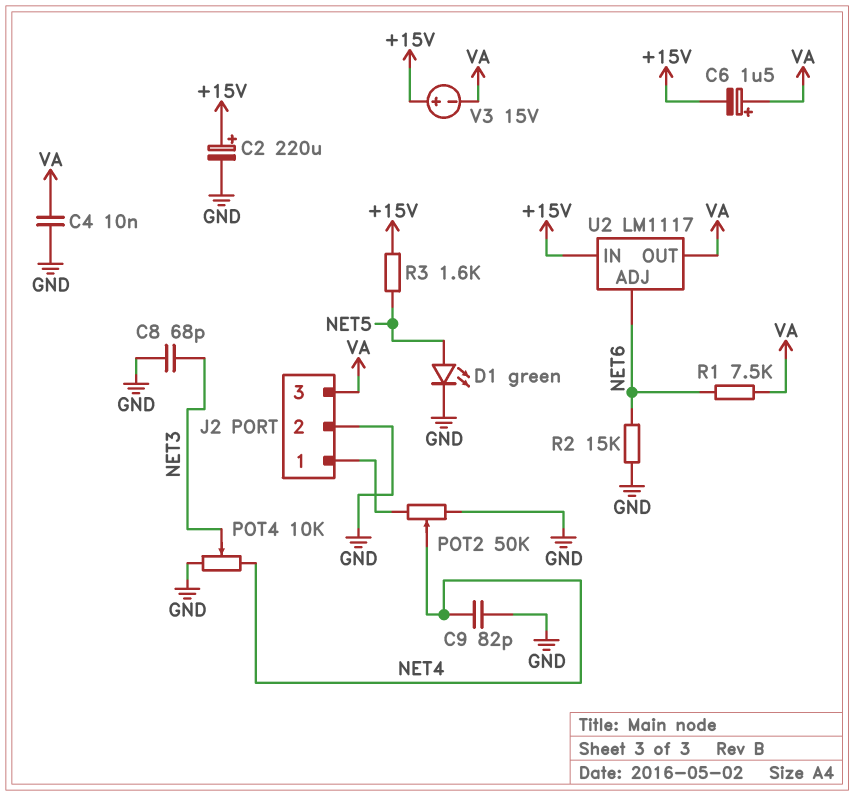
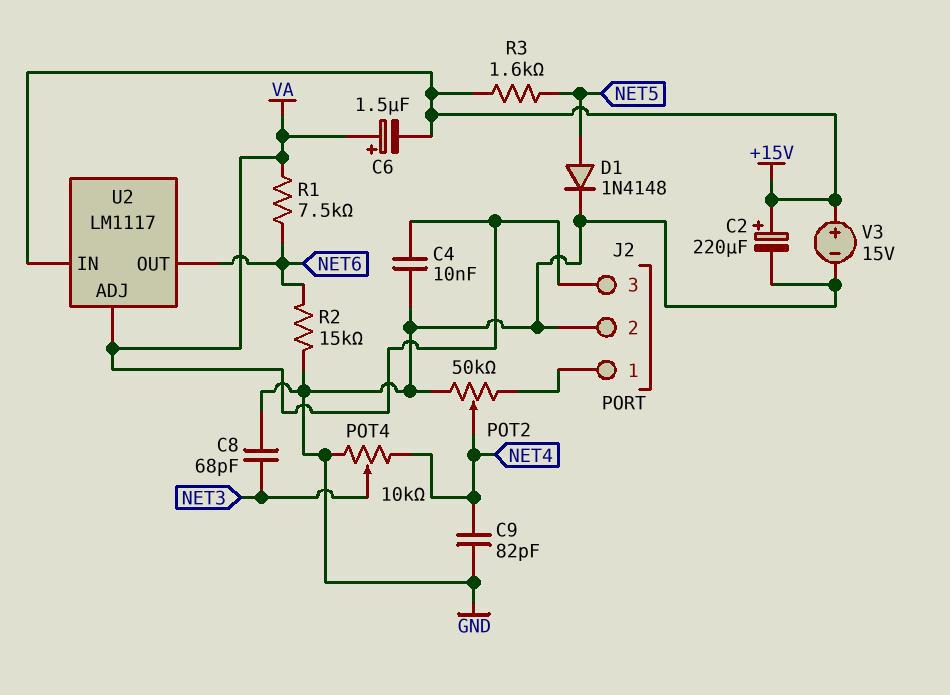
D1: LED green (A NET5, K GND) -> diode 1N4148 (A NET5, K GND)
U2 pin ADJ: NET6 -> VA
U2 pin OUT: VA -> NET6
V3: 15V (plus +15V, minus VA) -> 15V (plus +15V, minus GND)

